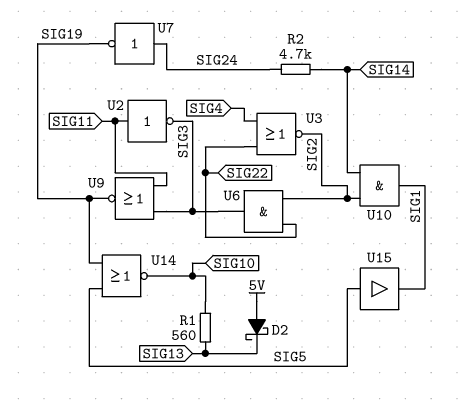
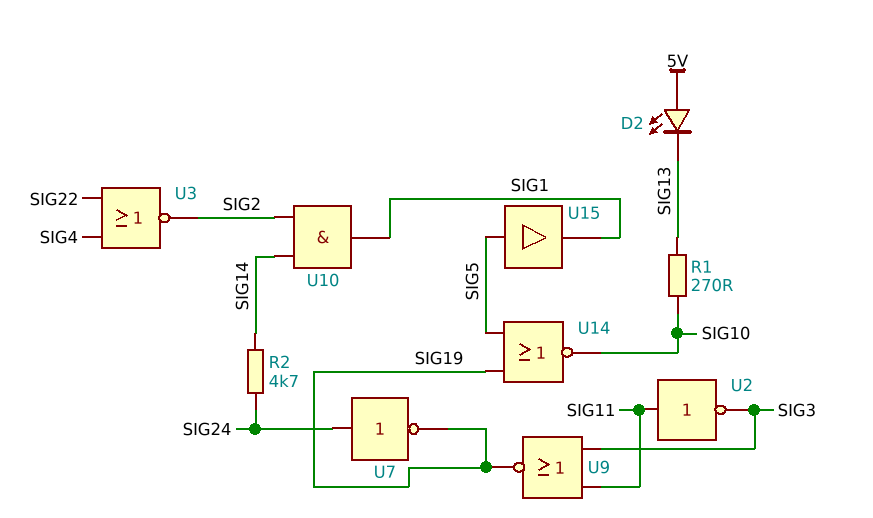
D2: schottky (A 5V, K SIG13) -> LED (A 5V, K SIG13)
R1: 560 (SIG10, SIG13) -> 270 (SIG10, SIG13)
U6: AND (in SIG2, in SIG22, out SIG3) -> none

